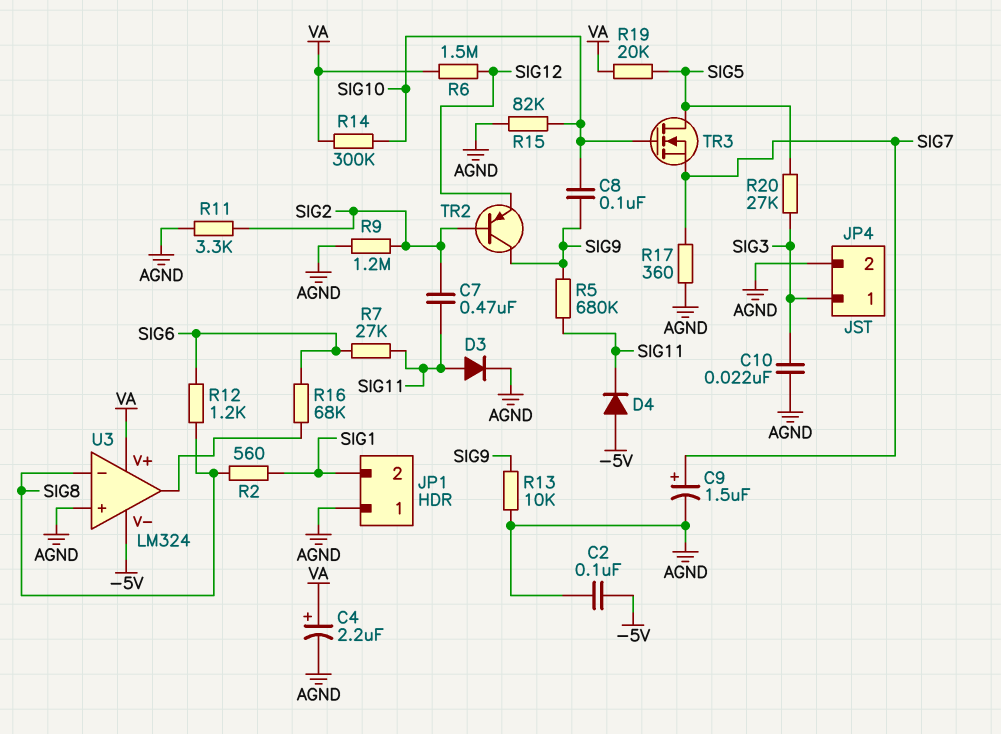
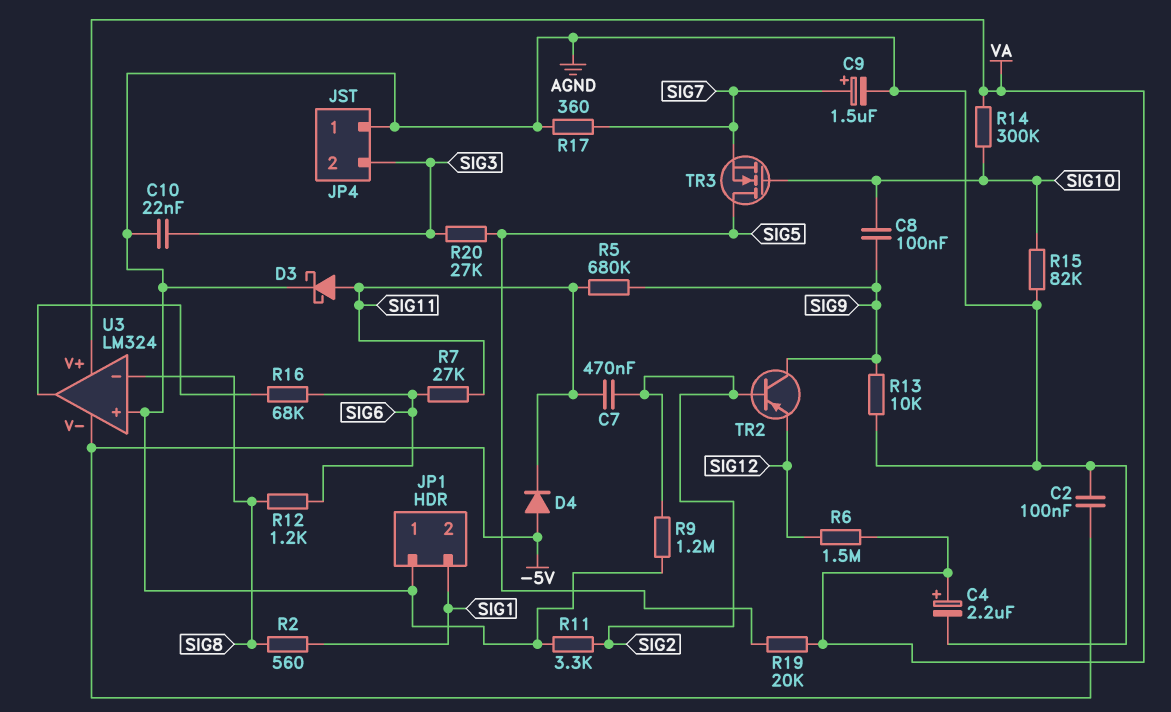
D3: diode (A SIG11, K AGND) -> schottky (A SIG11, K AGND)
JP4 pin 1: SIG3 -> AGND
JP4 pin 2: AGND -> SIG3

